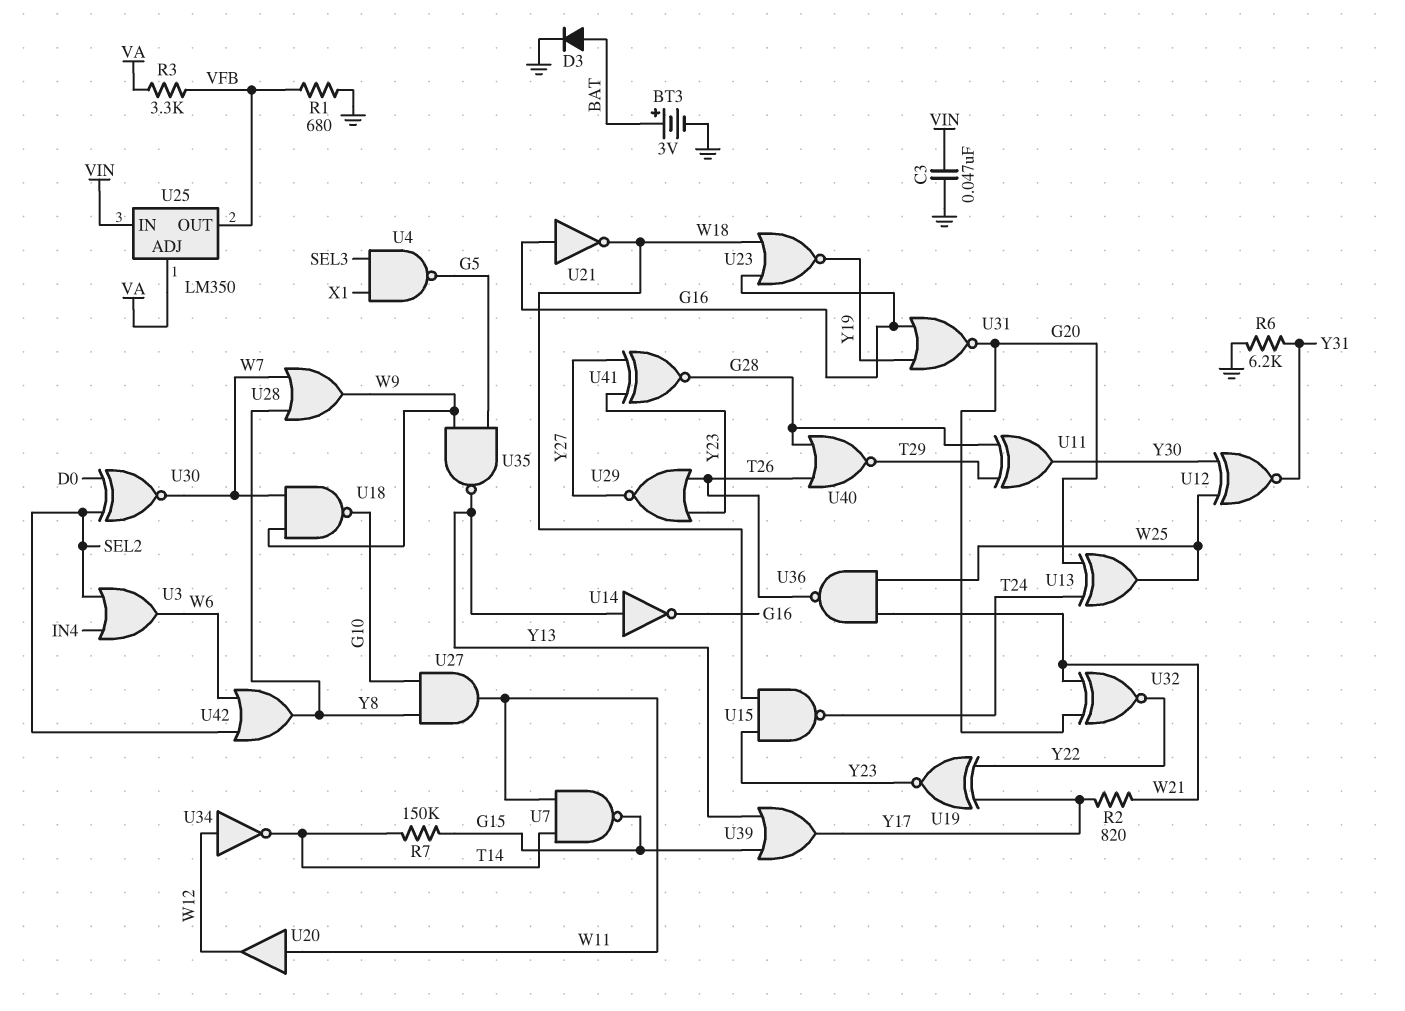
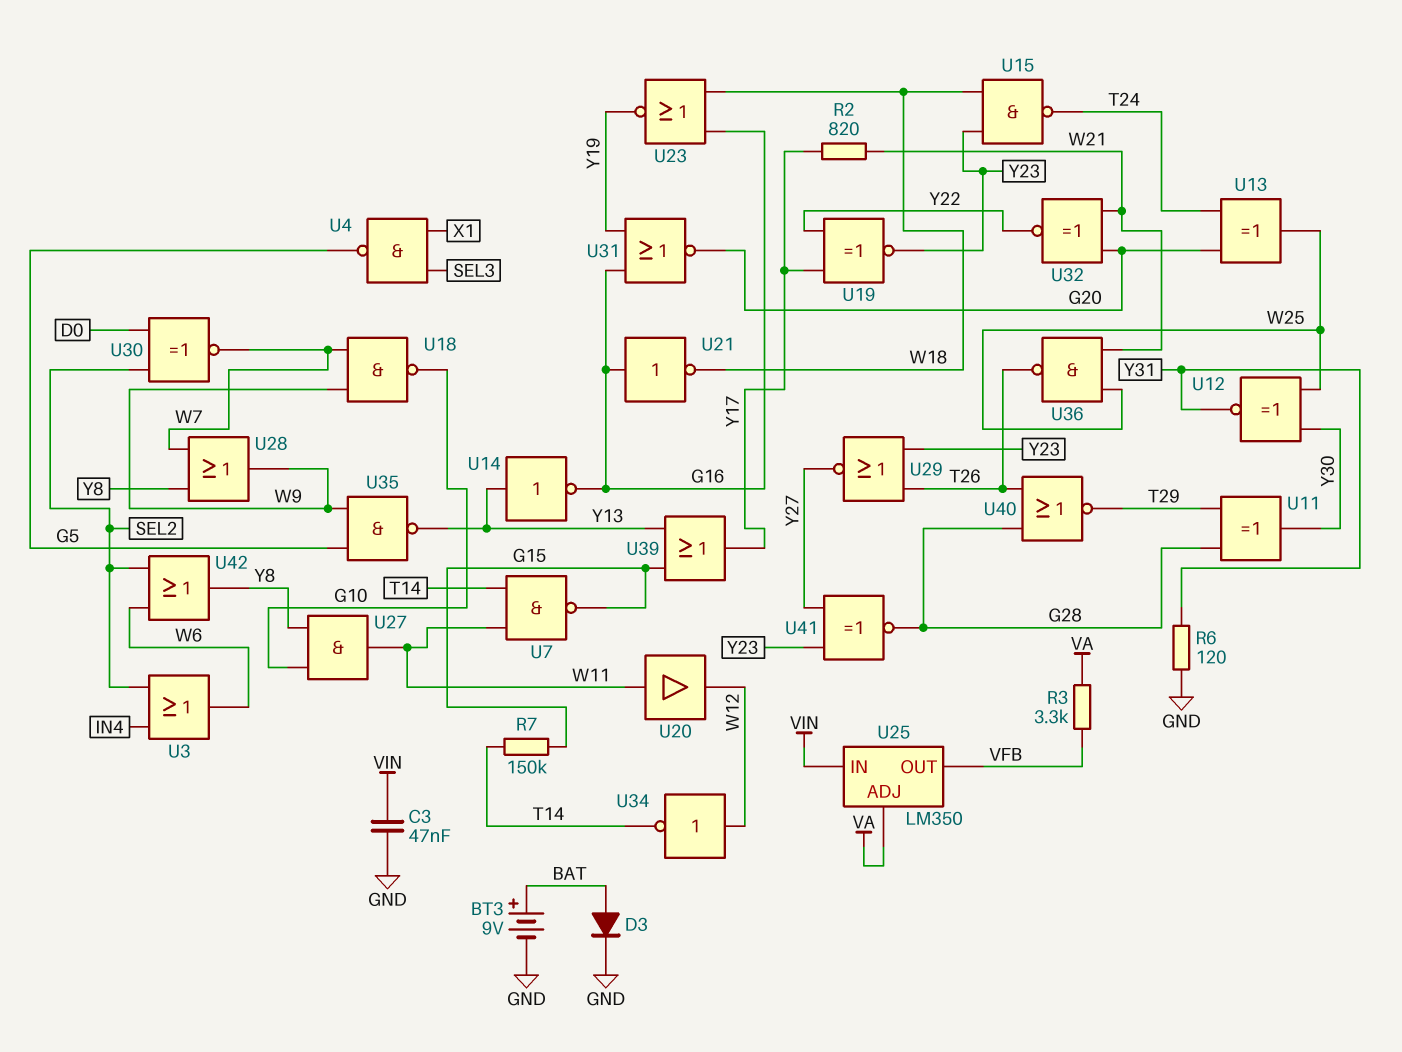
BT3: 3V (plus BAT, minus GND) -> 9V (plus BAT, minus GND)
R1: 680 (GND, VFB) -> none
R6: 6.2k (GND, Y31) -> 120 (GND, Y31)

